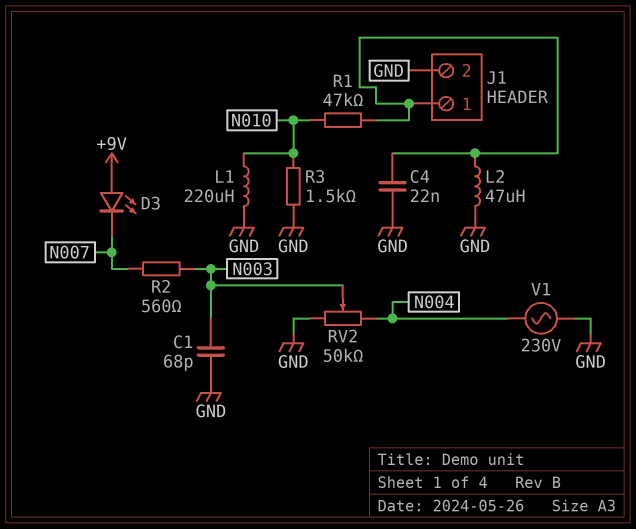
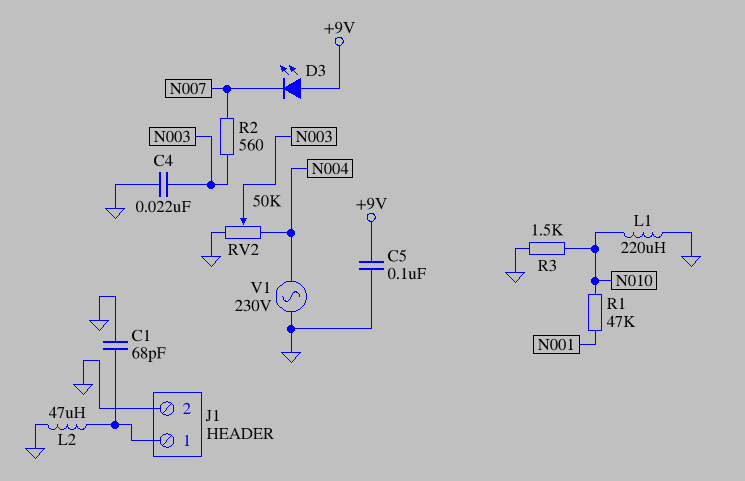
C1: 68pF (GND, N003) -> 68pF (GND, J1/1)
C4: 22nF (GND, J1/1) -> 22nF (GND, N003)
C5: none -> 100nF (+9V, GND)
R1: 47k (J1/1, N010) -> 47k (N001, N010)

